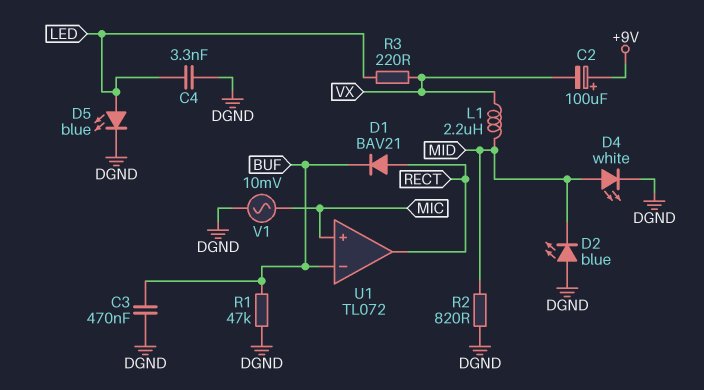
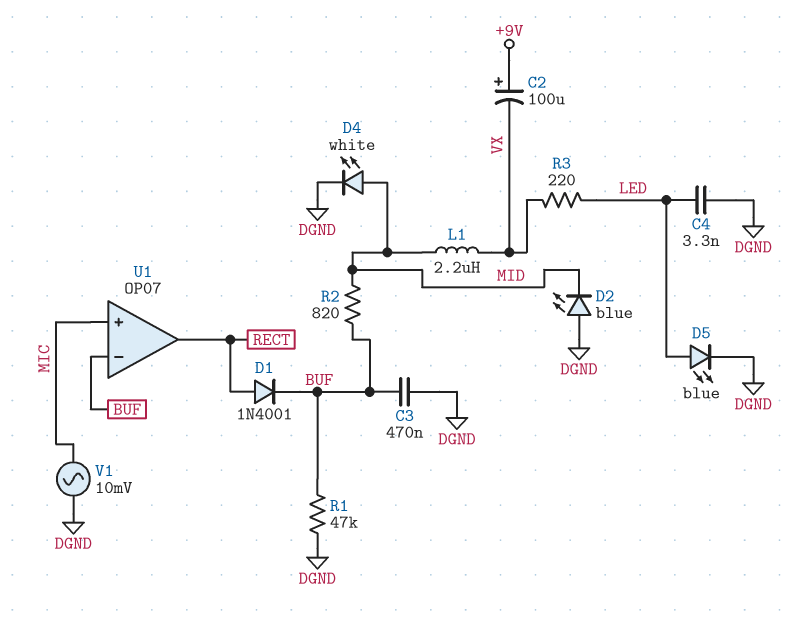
D1: diode BAV21 (A RECT, K BUF) -> diode 1N4001 (A RECT, K BUF)
R2: 820 (DGND, MID) -> 820 (BUF, MID)
U1: TL072 -> OP07

